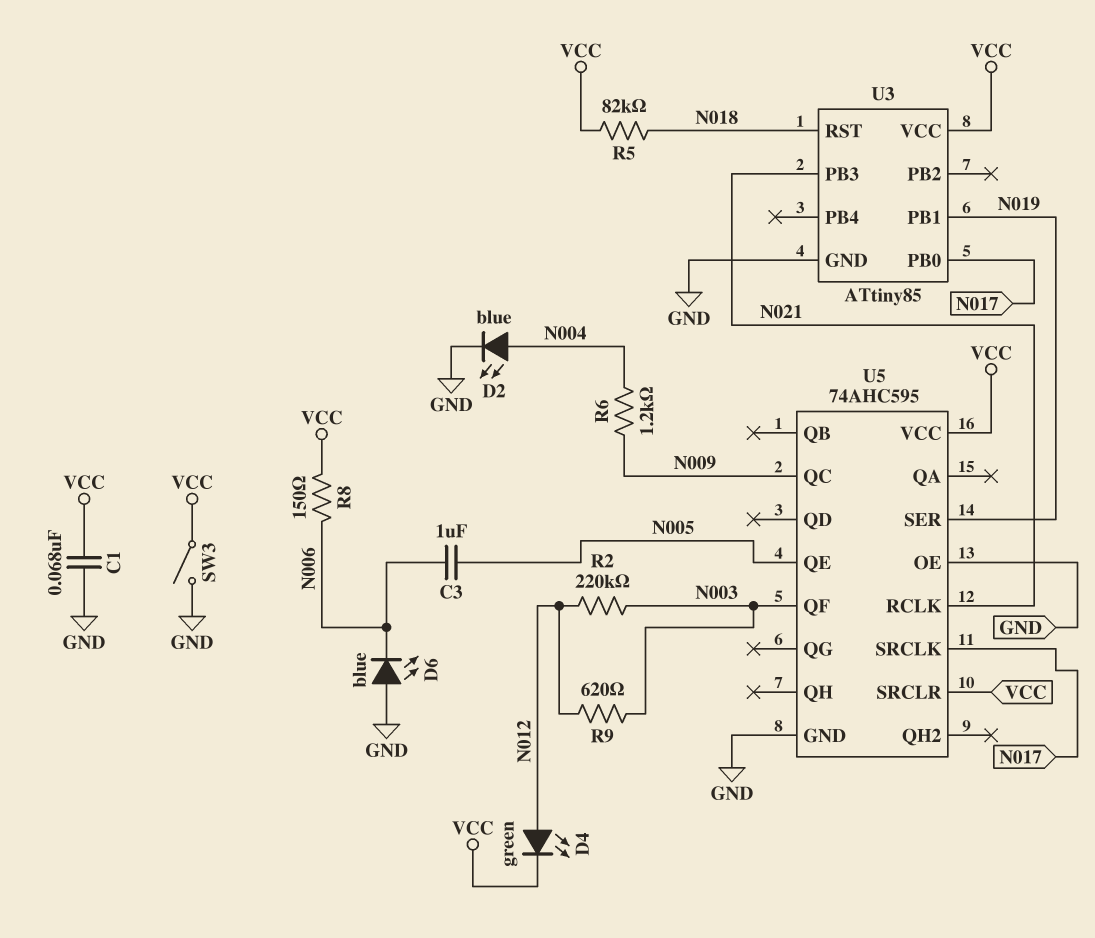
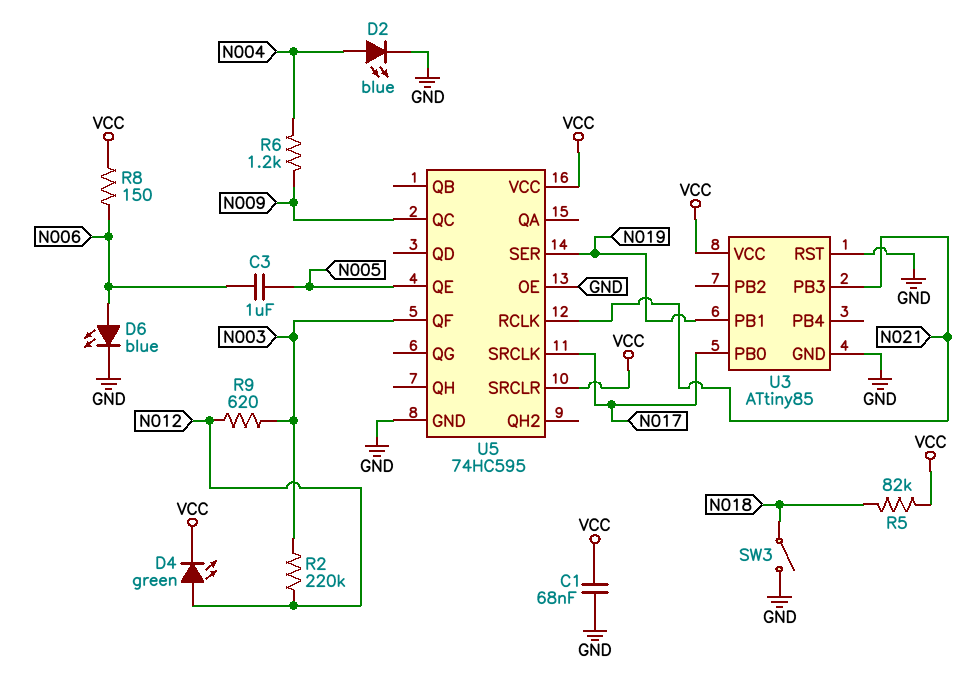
D6: LED blue (A GND, K N006) -> LED blue (A N006, K GND)
SW3: switch (GND, VCC) -> switch (GND, N018)
U3 pin RST: N018 -> GND
U5: 74AHC595 -> 74HC595

